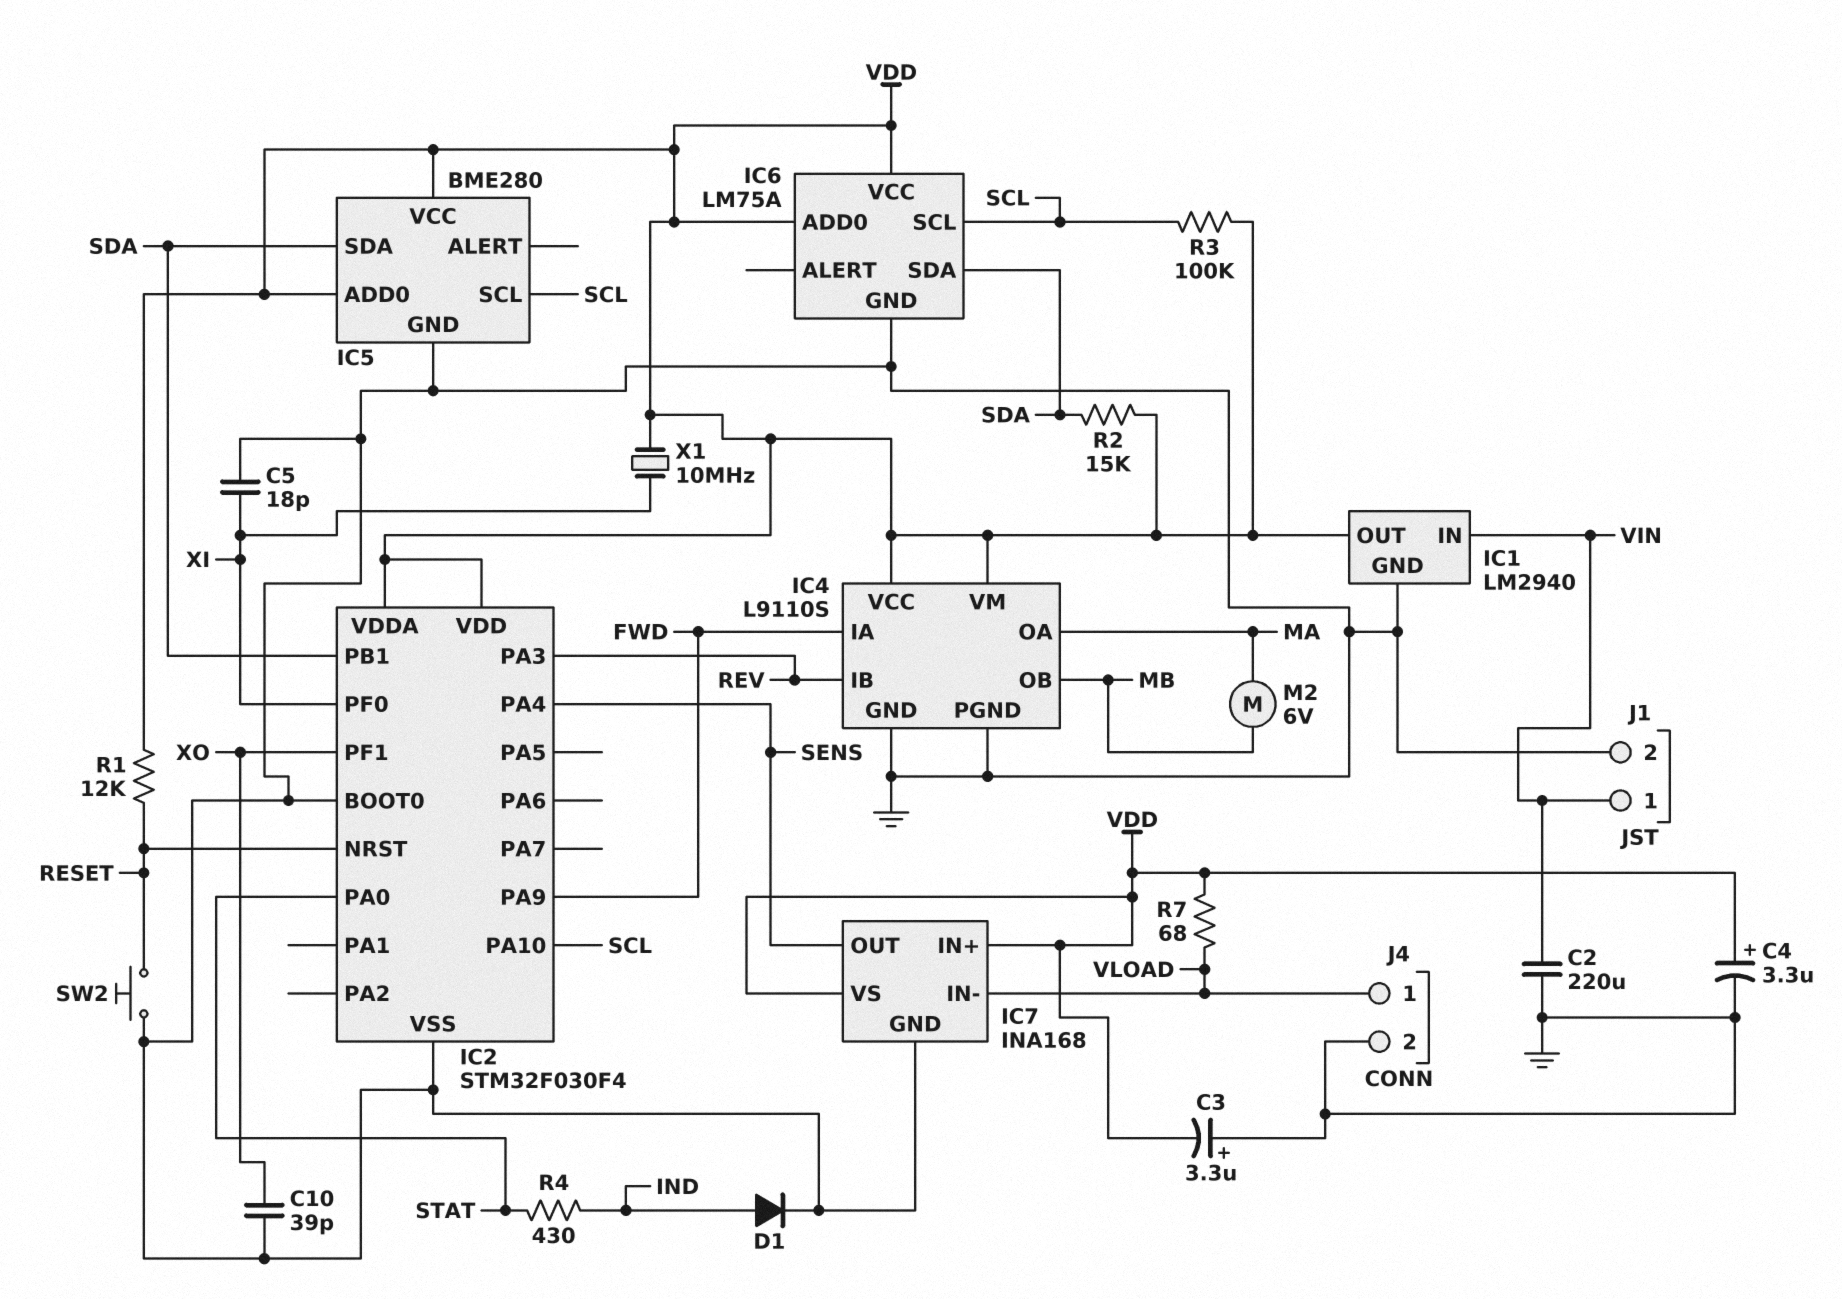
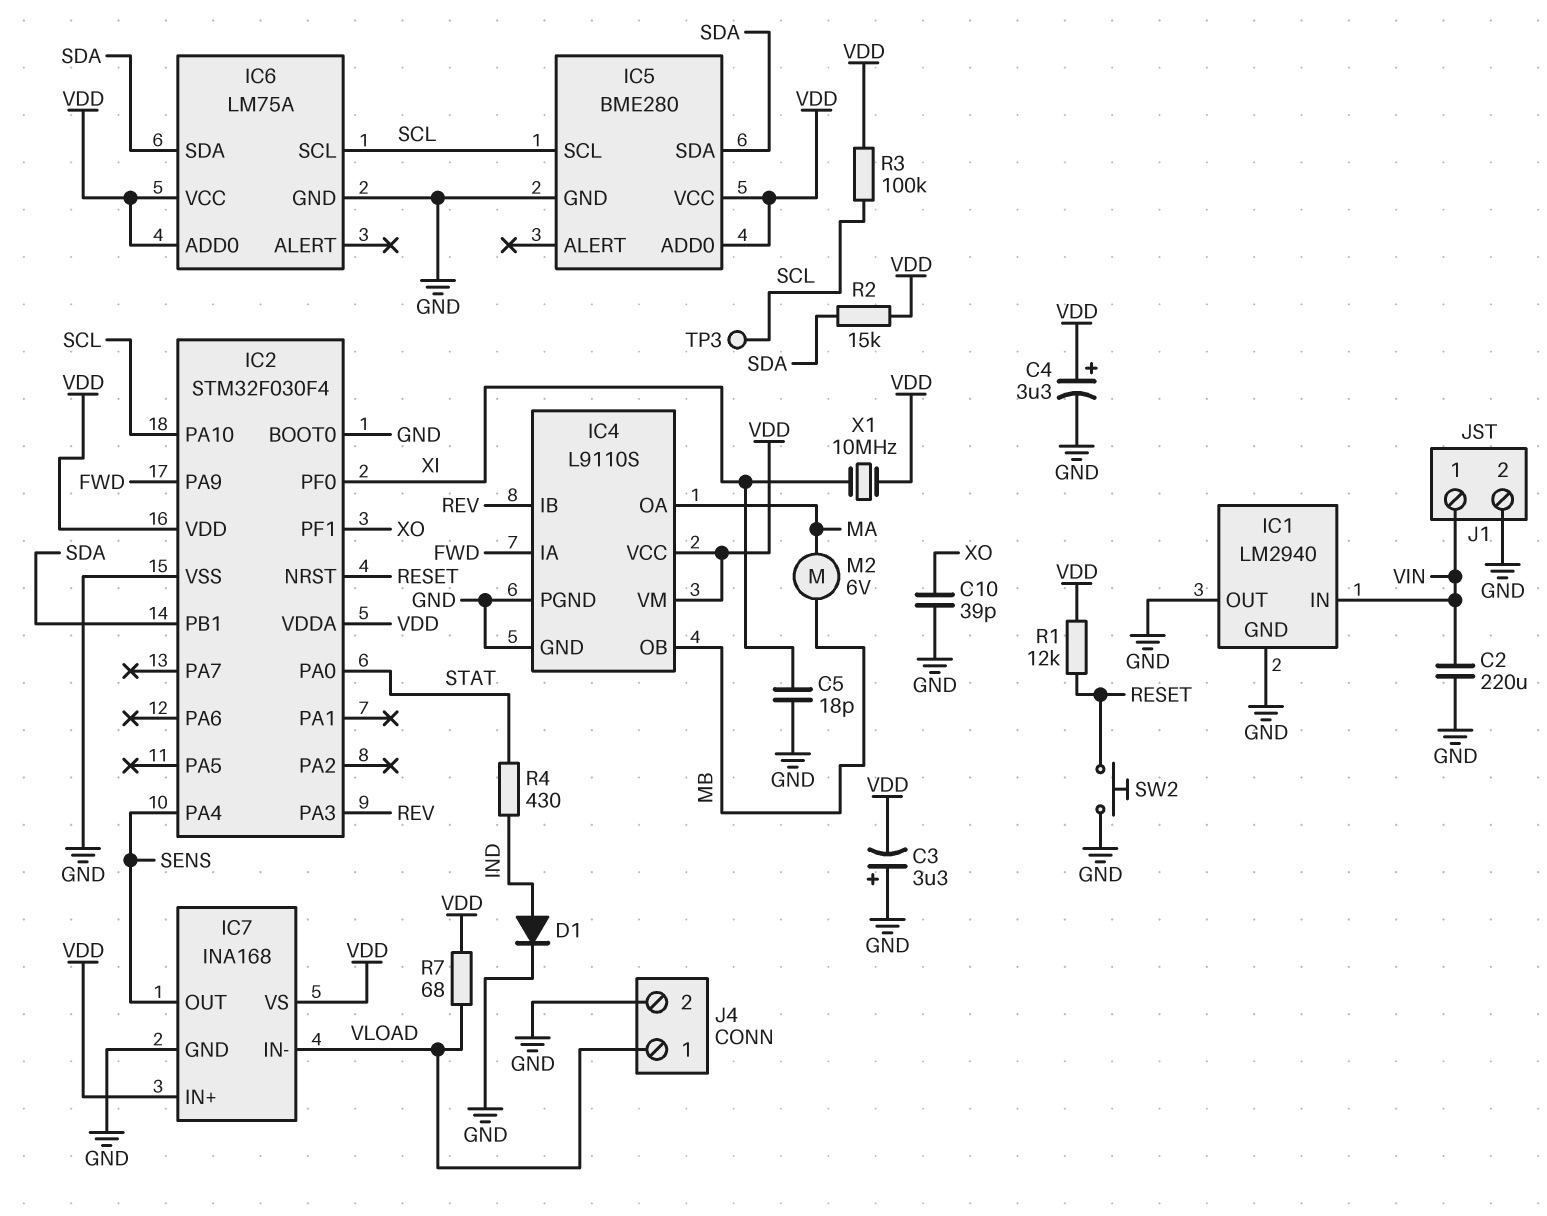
IC1 pin OUT: VDD -> GND
TP3: none -> test point (SCL)

